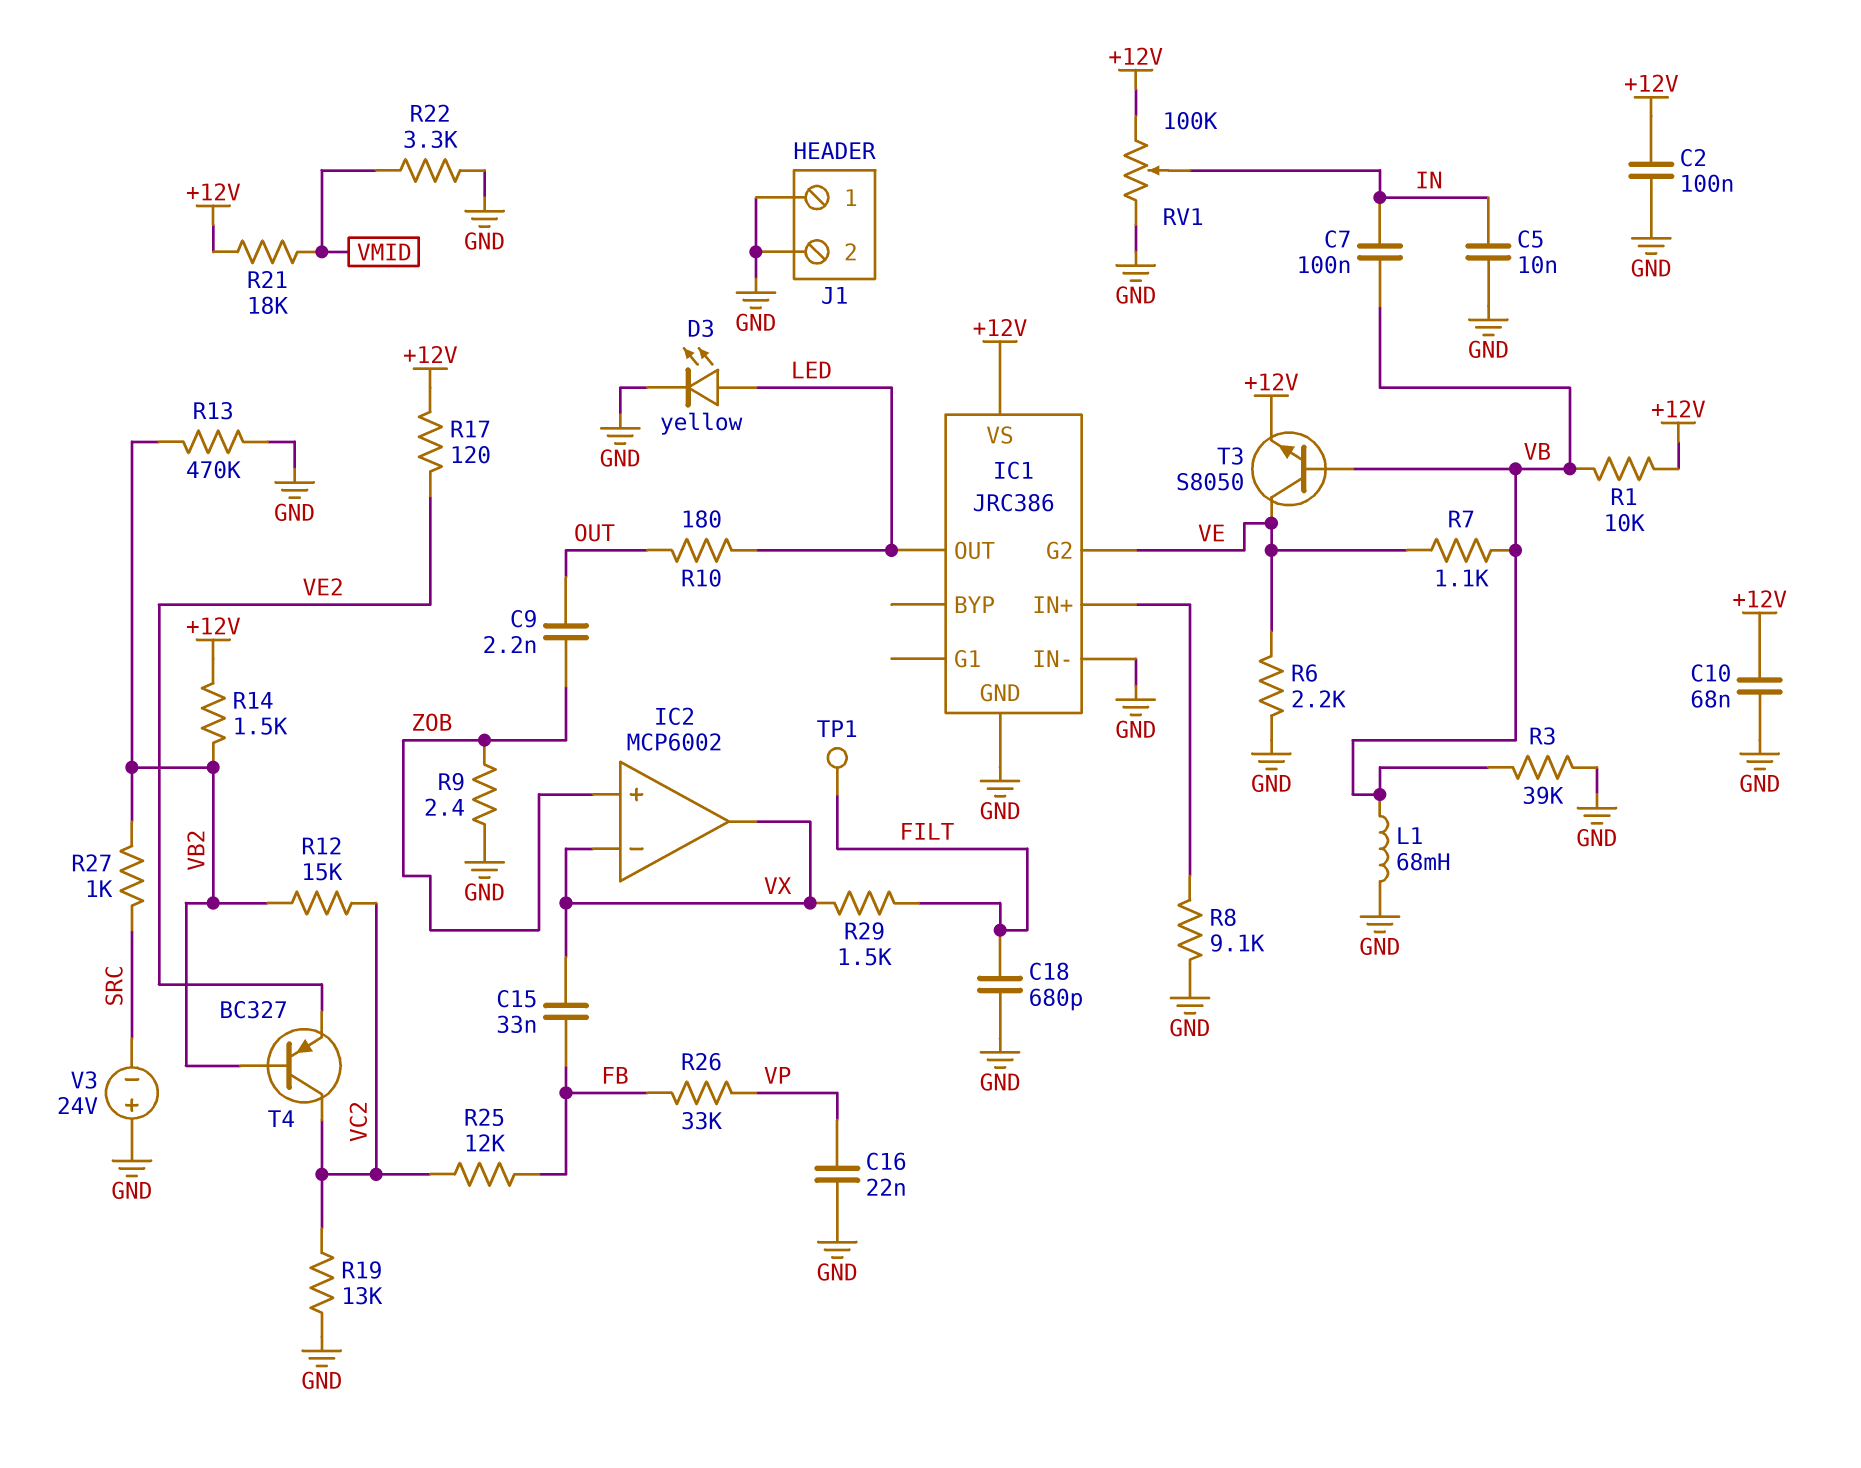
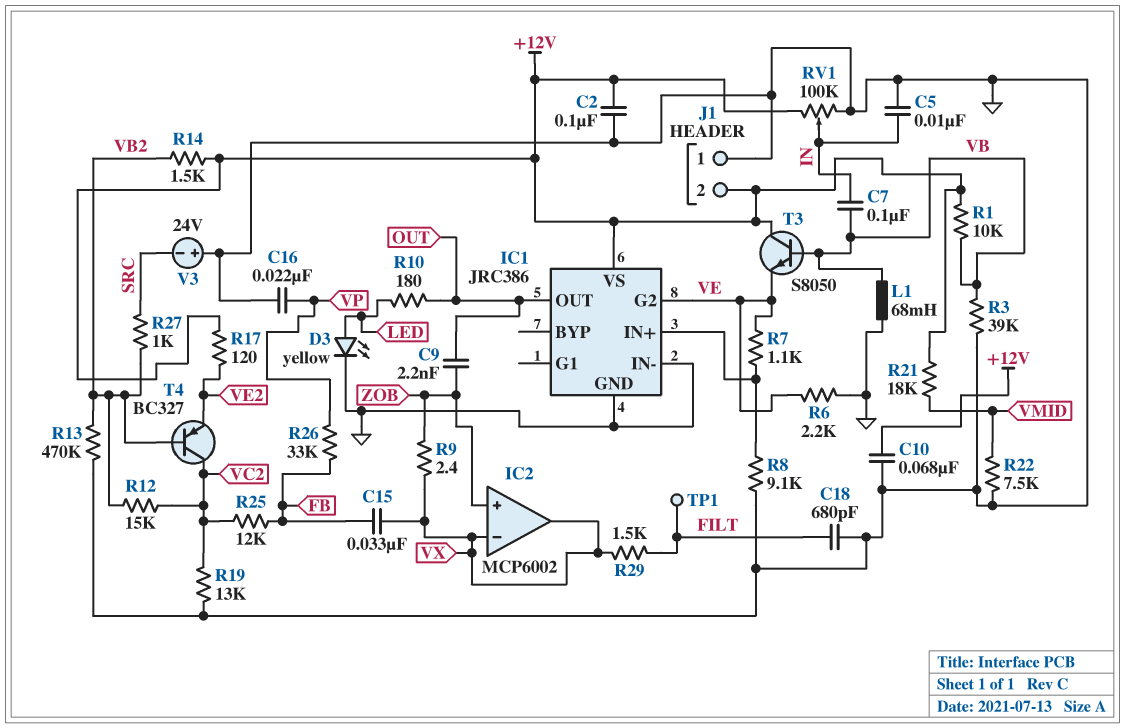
IC1 pin OUT: LED -> OUT
J1 pin 2: GND -> +12V
R7: 1.1k (VB, VE) -> 1.1k (IC1/IN+, VE)
R9: 2.4 (GND, ZOB) -> 2.4 (VX, ZOB)
R22: 3.3k (GND, VMID) -> 7.5k (GND, VMID)
T3: NPN S8050 (B VB, C VE, E +12V) -> NPN S8050 (B VB, C +12V, E VE)

